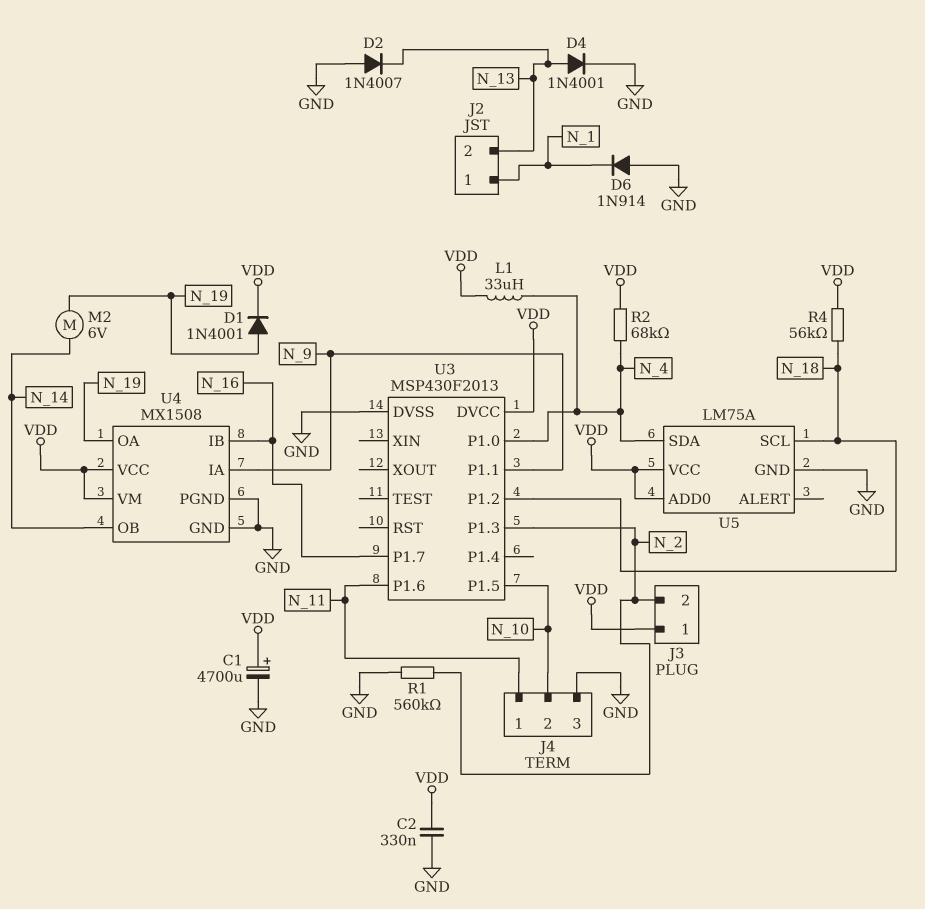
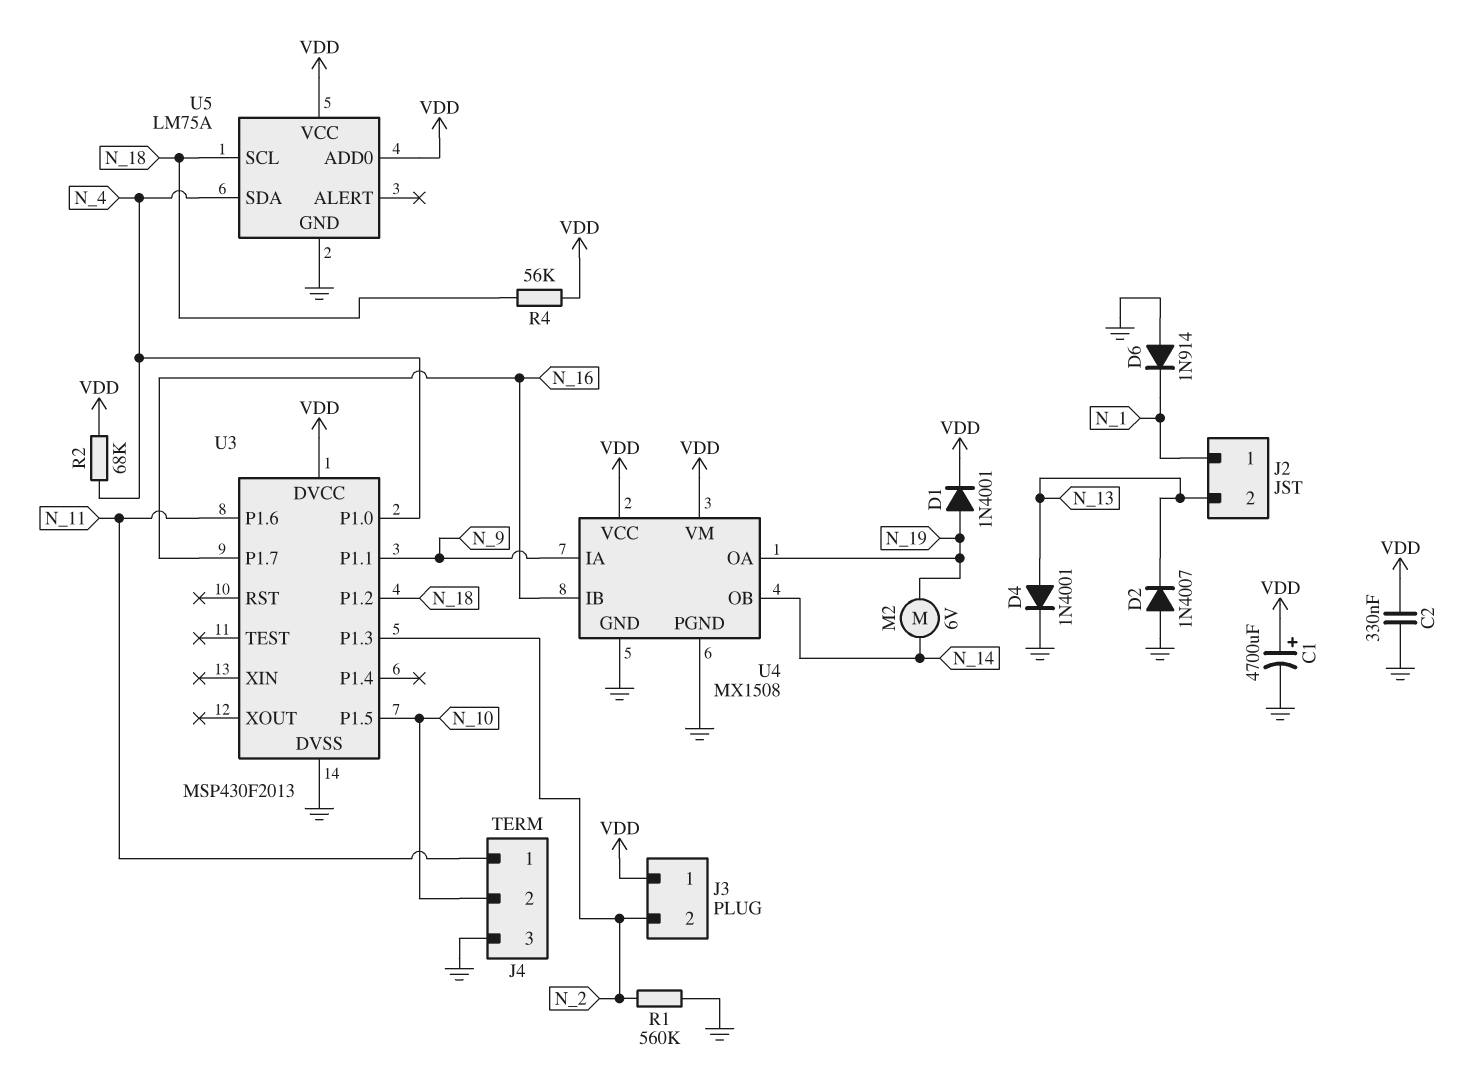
L1: 33uH (N_4, VDD) -> none

